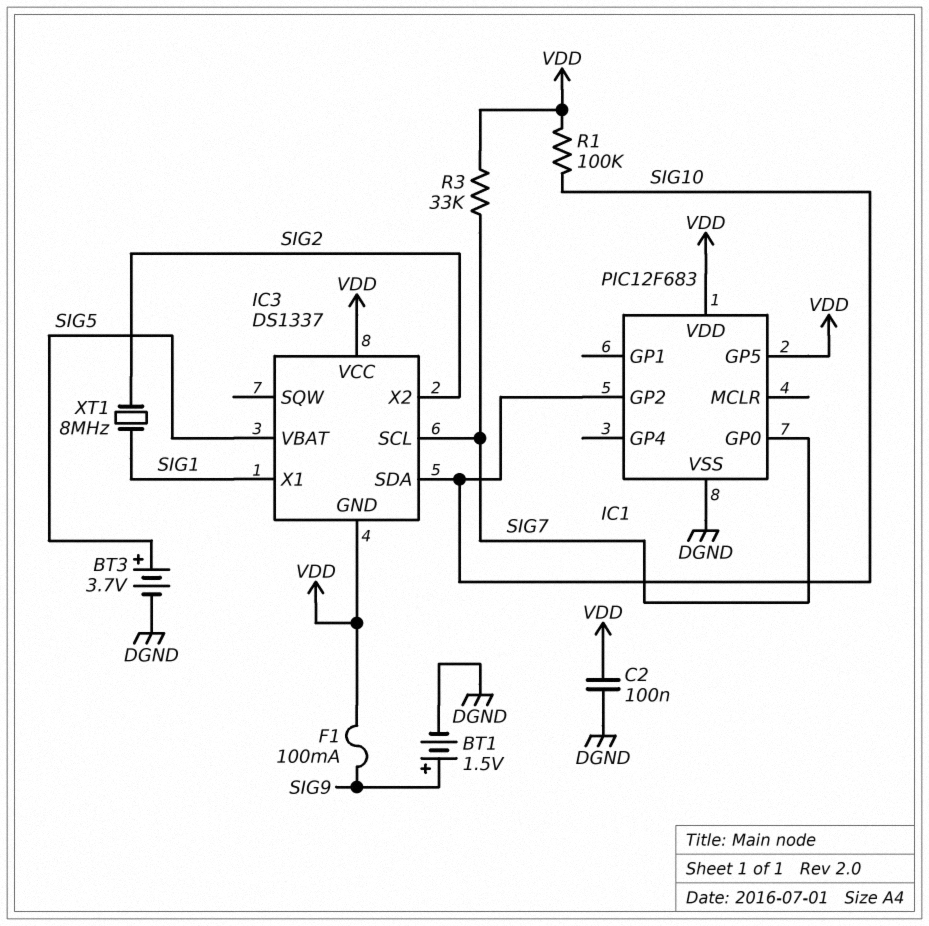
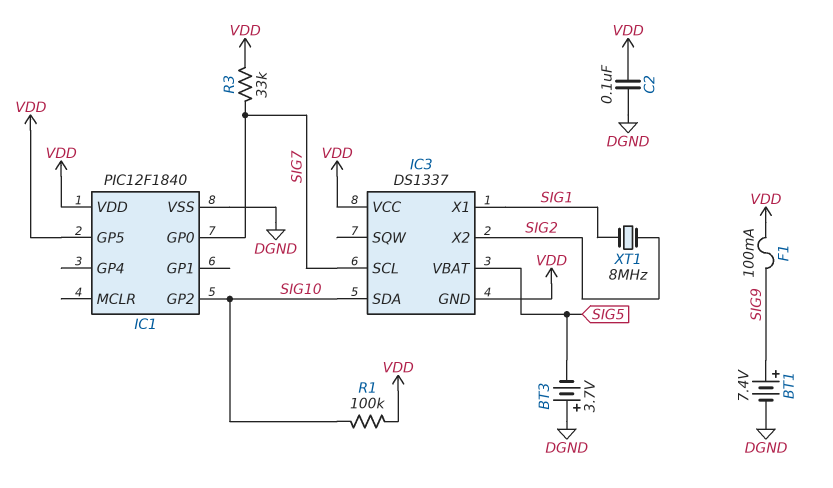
BT1: 1.5V (plus SIG9, minus DGND) -> 7.4V (plus SIG9, minus DGND)
BT3: 3.7V (plus SIG5, minus DGND) -> 3.7V (plus DGND, minus SIG5)
IC1: PIC12F683 -> PIC12F1840

